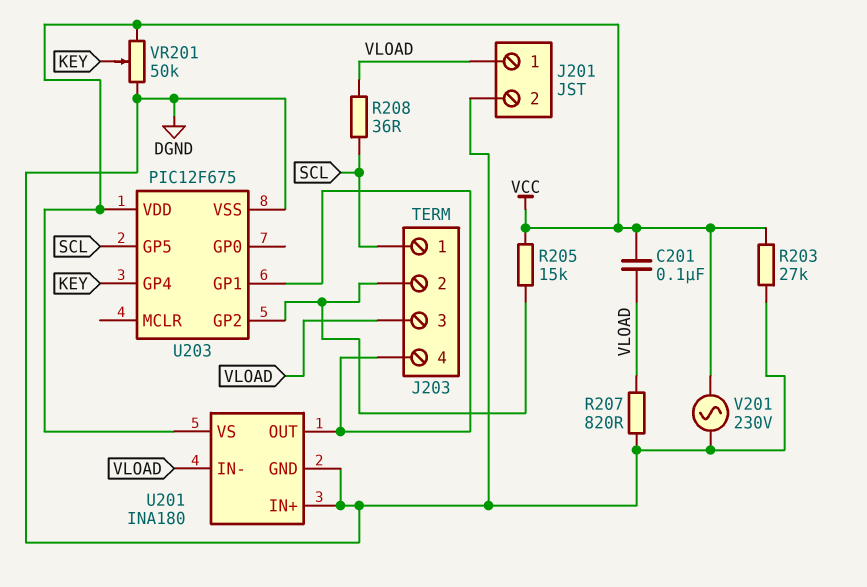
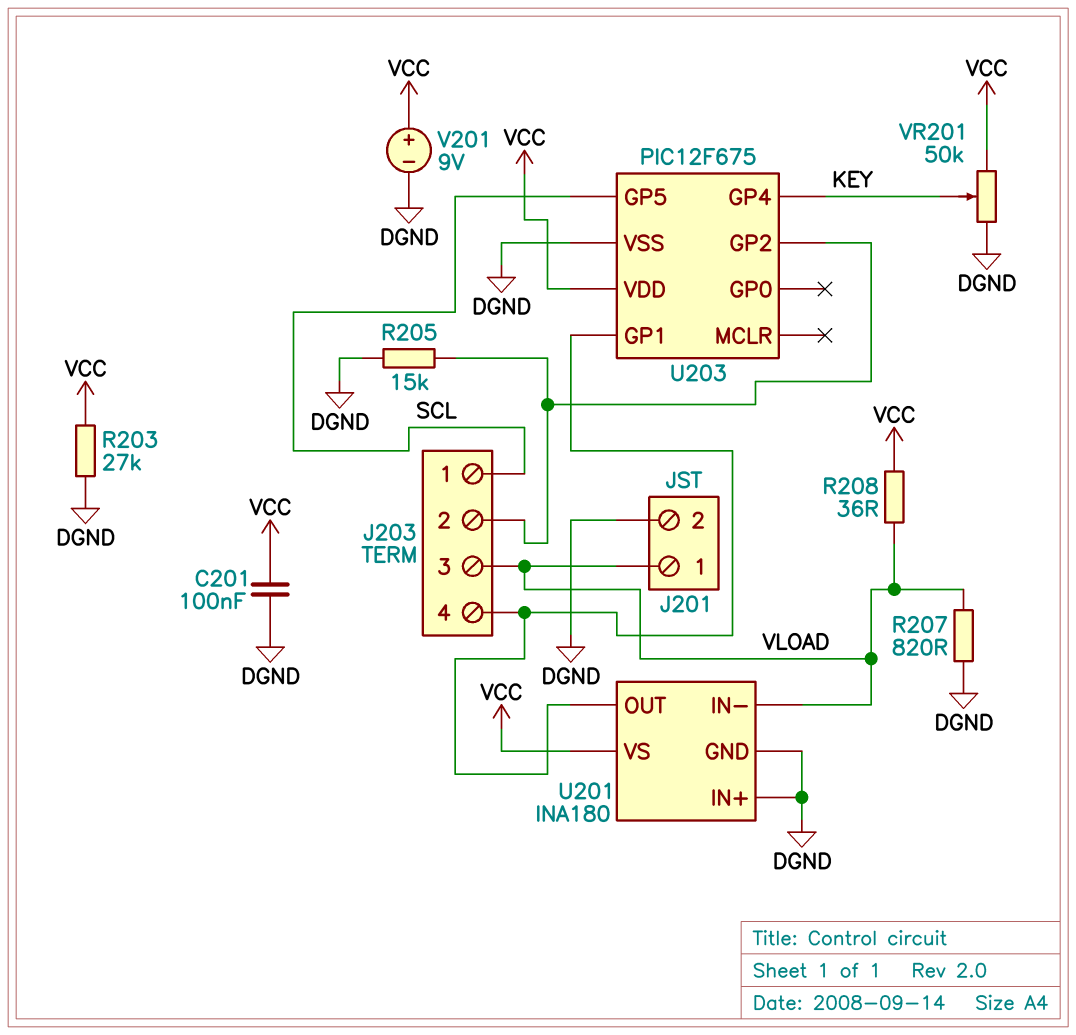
C201: 100nF (VCC, VLOAD) -> 100nF (DGND, VCC)
R205: 15k (J203/2, VCC) -> 15k (DGND, J203/2)
R208: 36 (SCL, VLOAD) -> 36 (VCC, VLOAD)
V201: AC 230V (DGND, VCC) -> 9V (plus VCC, minus DGND)

